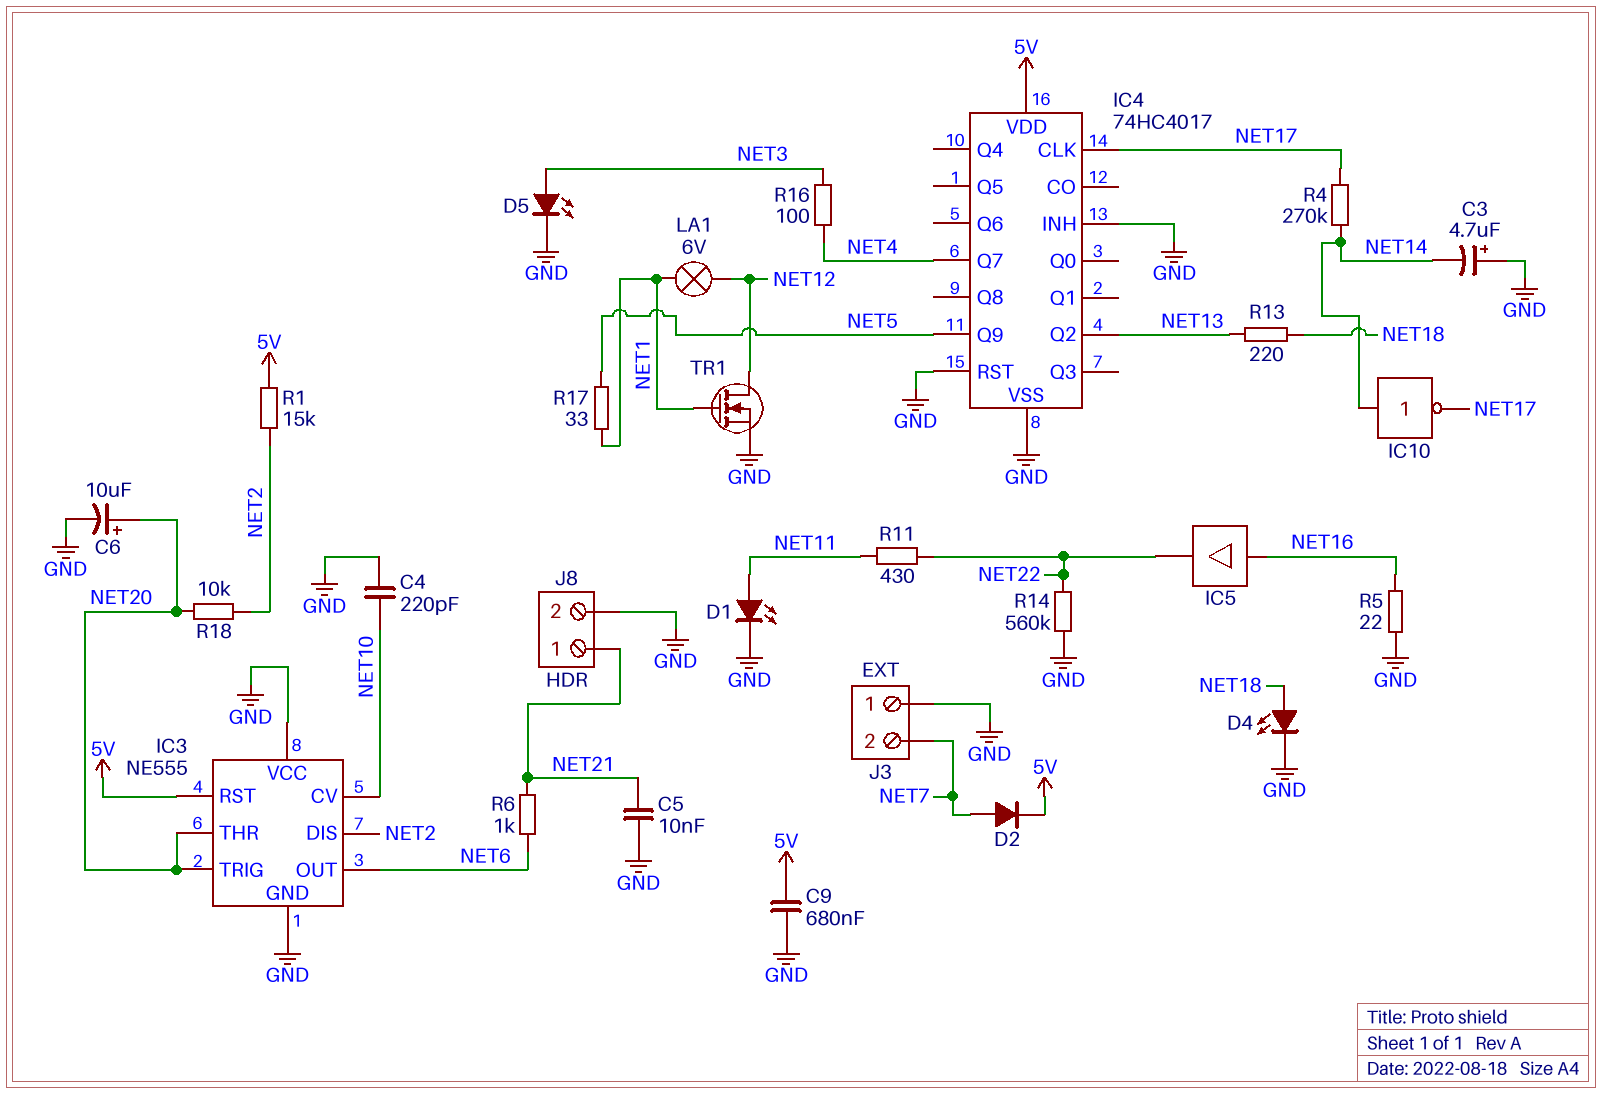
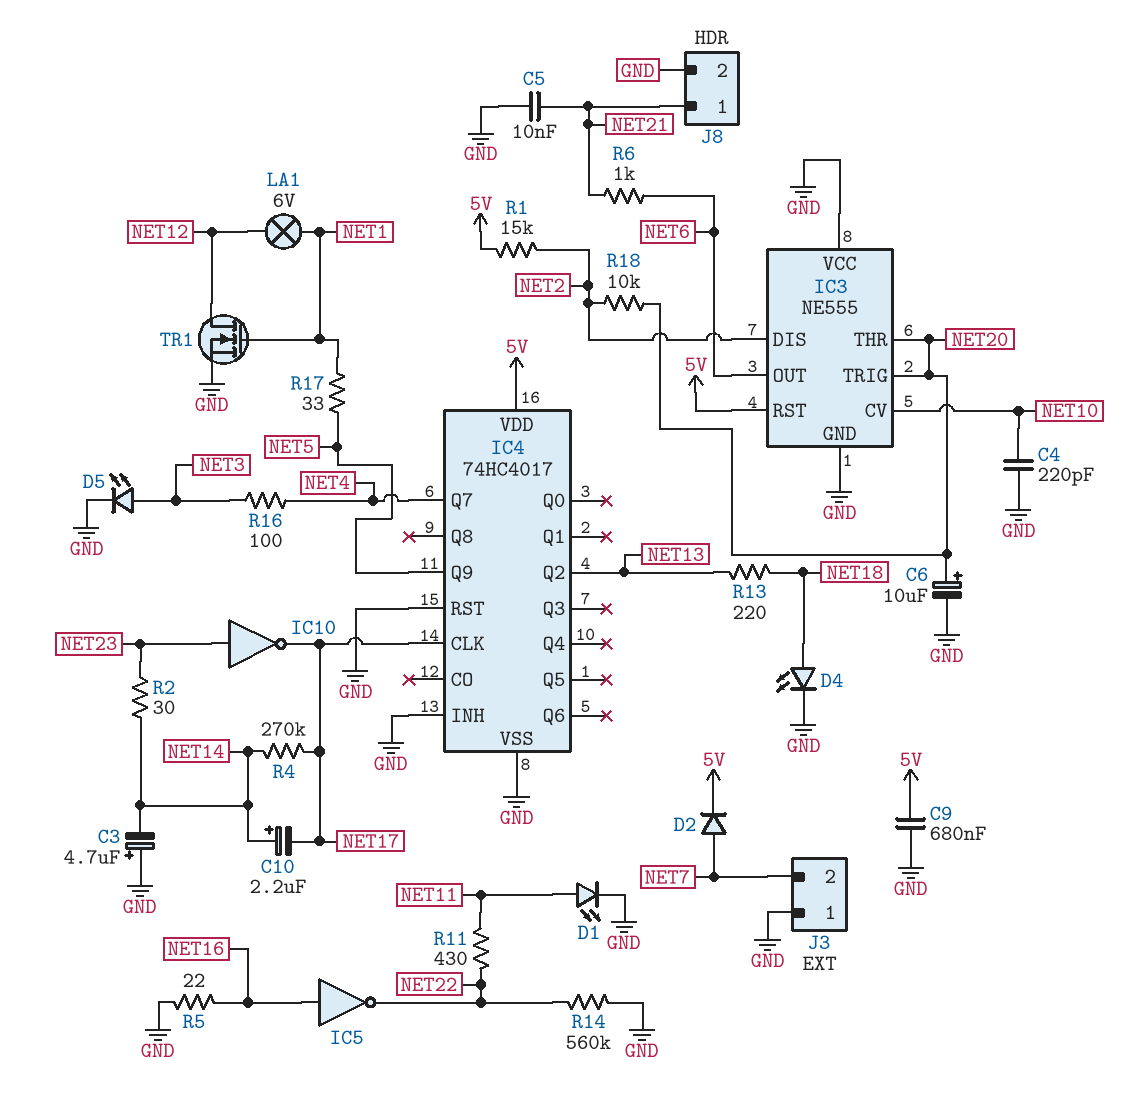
C10: none -> 2.2uF (plus NET14, minus NET17)
IC5: buffer (in NET16, out NET22) -> NOT (in NET16, out NET22)
IC10: NOT (in NET14, out NET17) -> NOT (in NET23, out NET17)
R2: none -> 30 (NET14, NET23)

